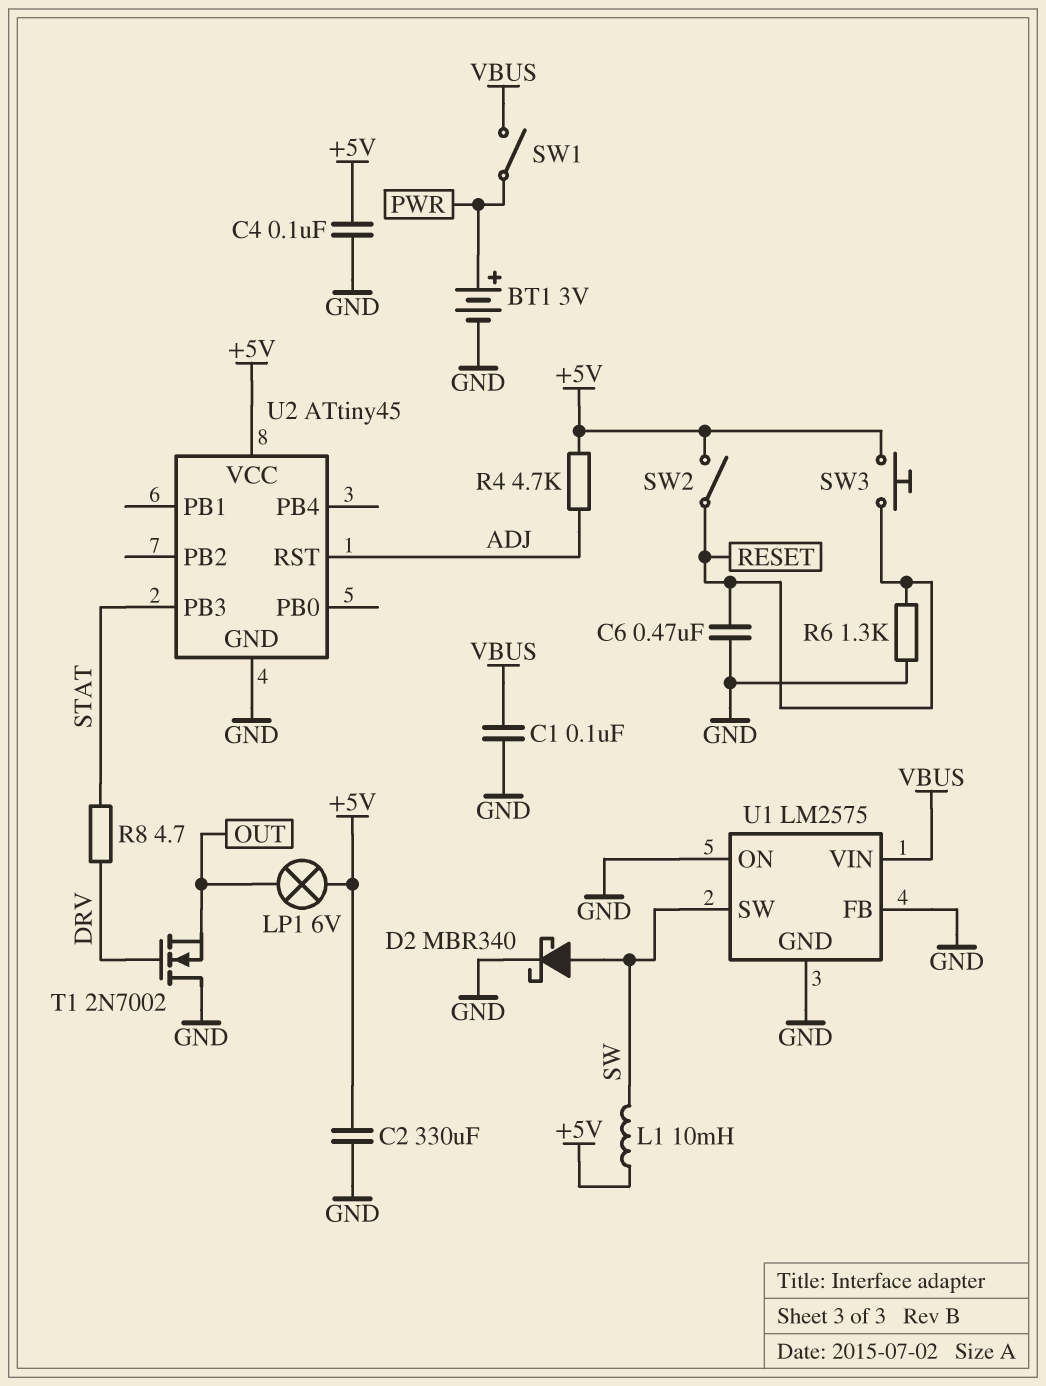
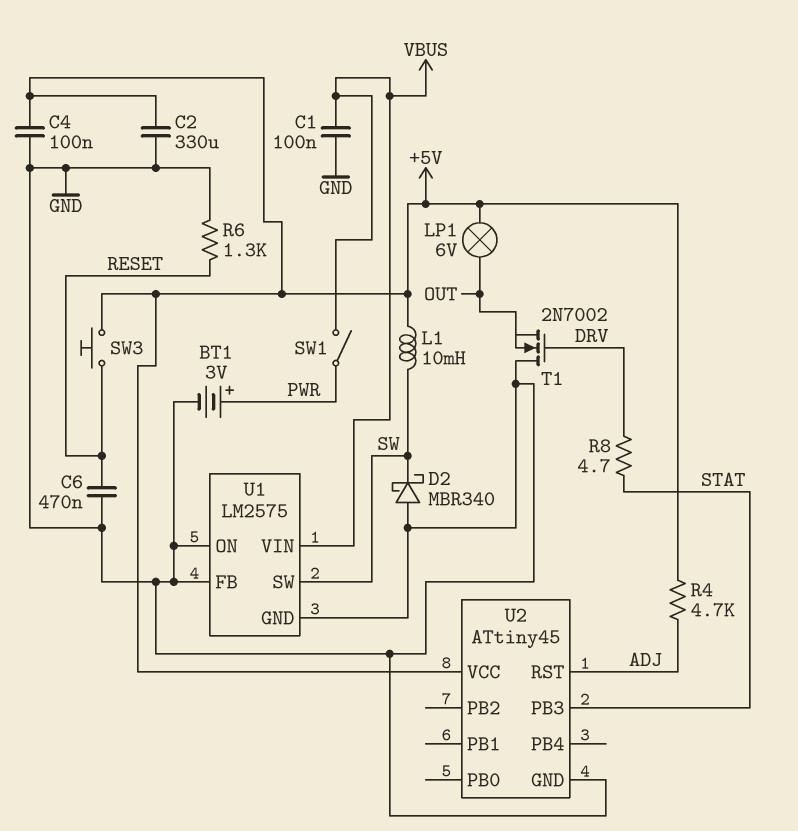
D2: schottky MBR340 (A SW, K GND) -> schottky MBR340 (A GND, K SW)
SW2: switch (+5V, RESET) -> none

